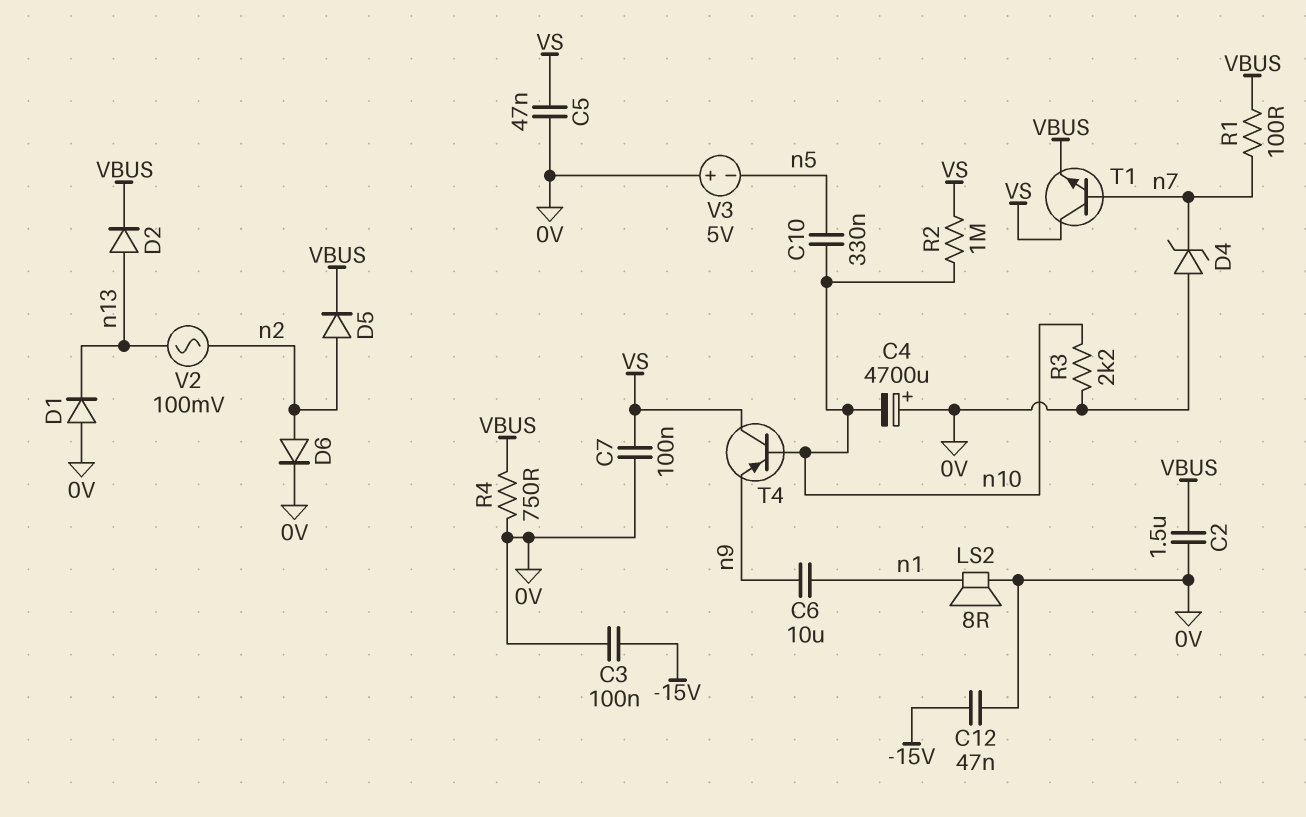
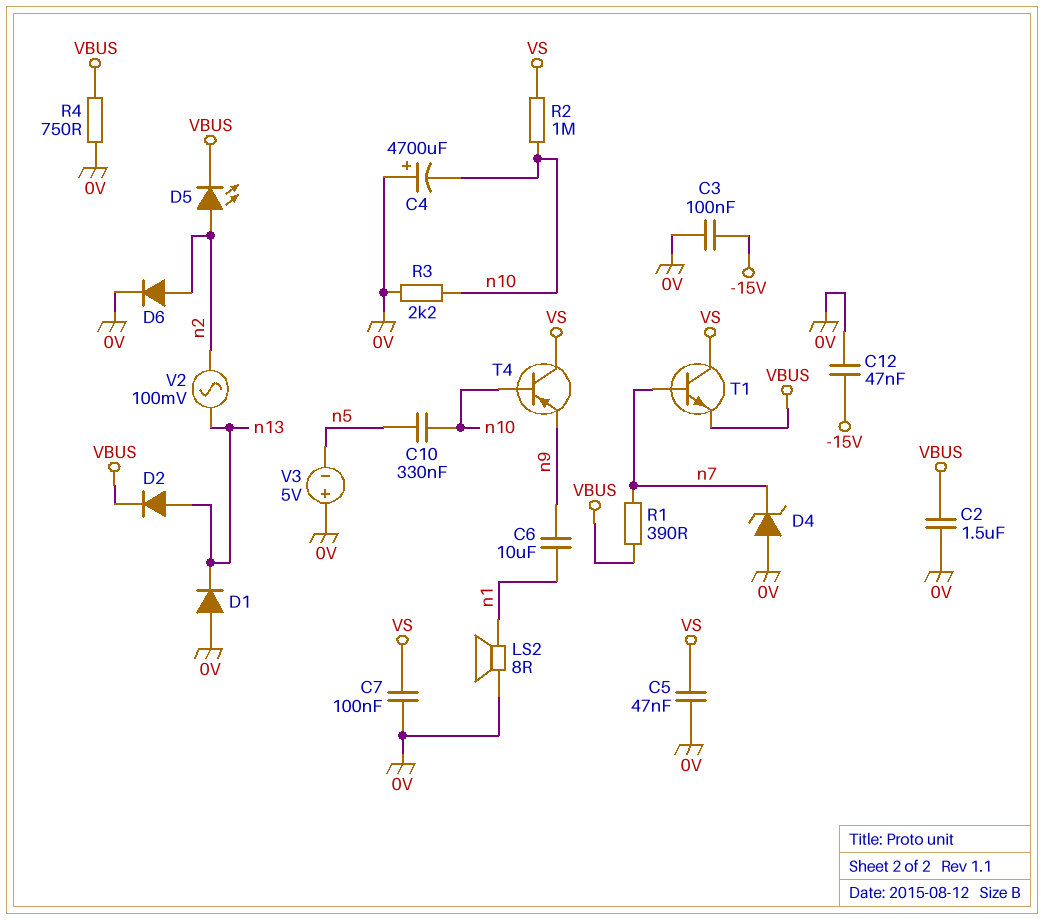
D5: diode (A n2, K VBUS) -> LED (A n2, K VBUS)
R1: 100 (VBUS, n7) -> 390 (VBUS, n7)

